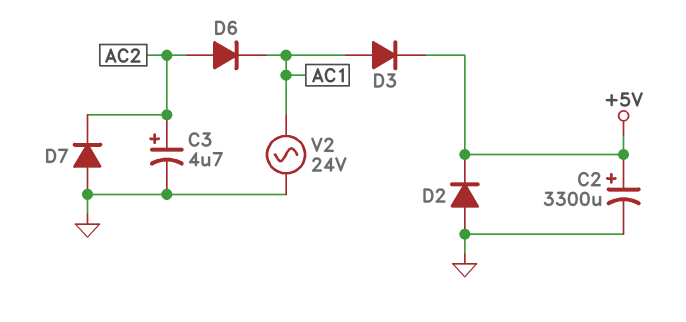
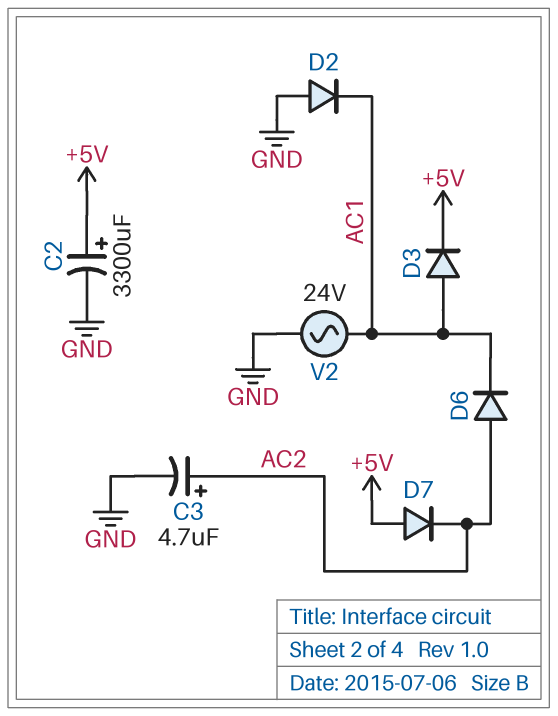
D2: diode (A GND, K +5V) -> diode (A GND, K AC1)
D7: diode (A GND, K AC2) -> diode (A +5V, K AC2)

